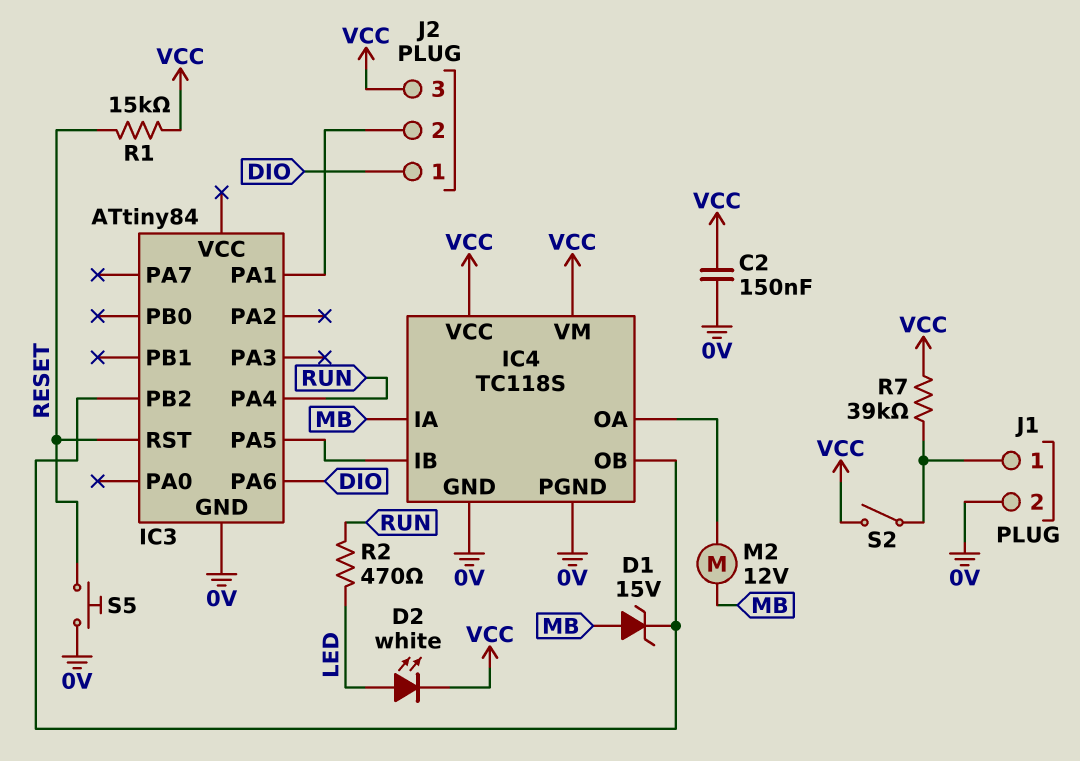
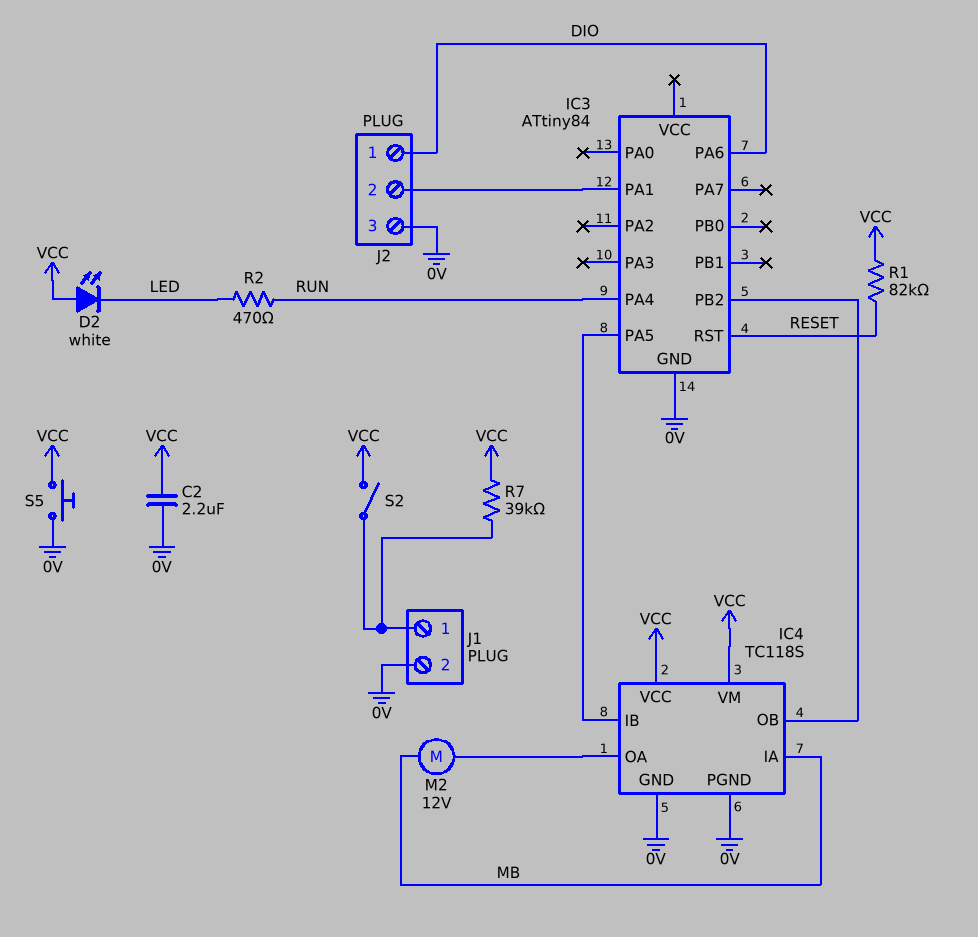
C2: 150nF (0V, VCC) -> 2.2uF (0V, VCC)
D1: zener 15V (A MB, K IC3/PB2) -> none
D2: LED white (A LED, K VCC) -> LED white (A VCC, K LED)
J2 pin 3: VCC -> 0V
R1: 15k (RESET, VCC) -> 82k (RESET, VCC)
S5: button (0V, RESET) -> button (0V, VCC)

